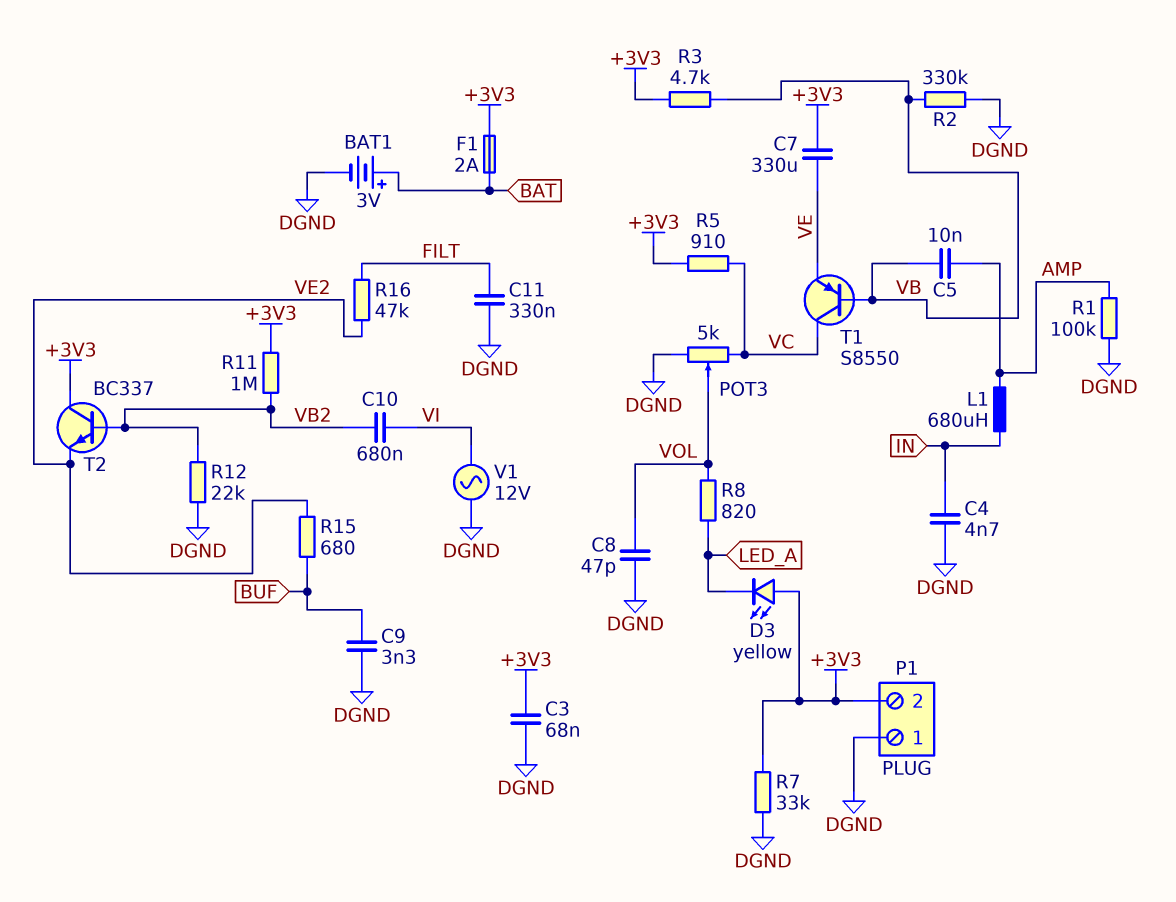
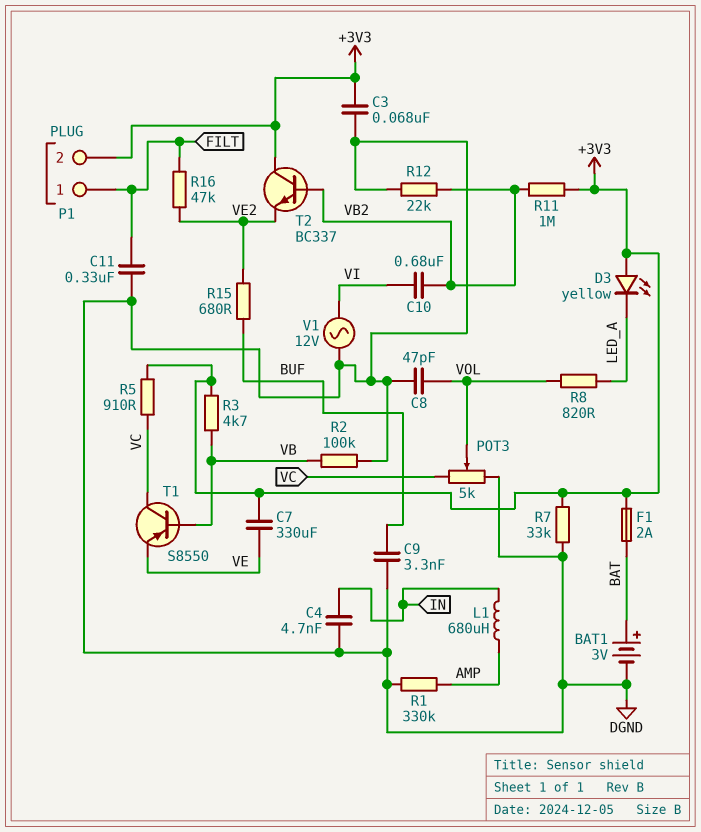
C5: 10nF (AMP, VB) -> none
P1 pin 1: DGND -> FILT
R1: 100k (AMP, DGND) -> 330k (AMP, DGND)
R2: 330k (DGND, VB) -> 100k (DGND, VB)

